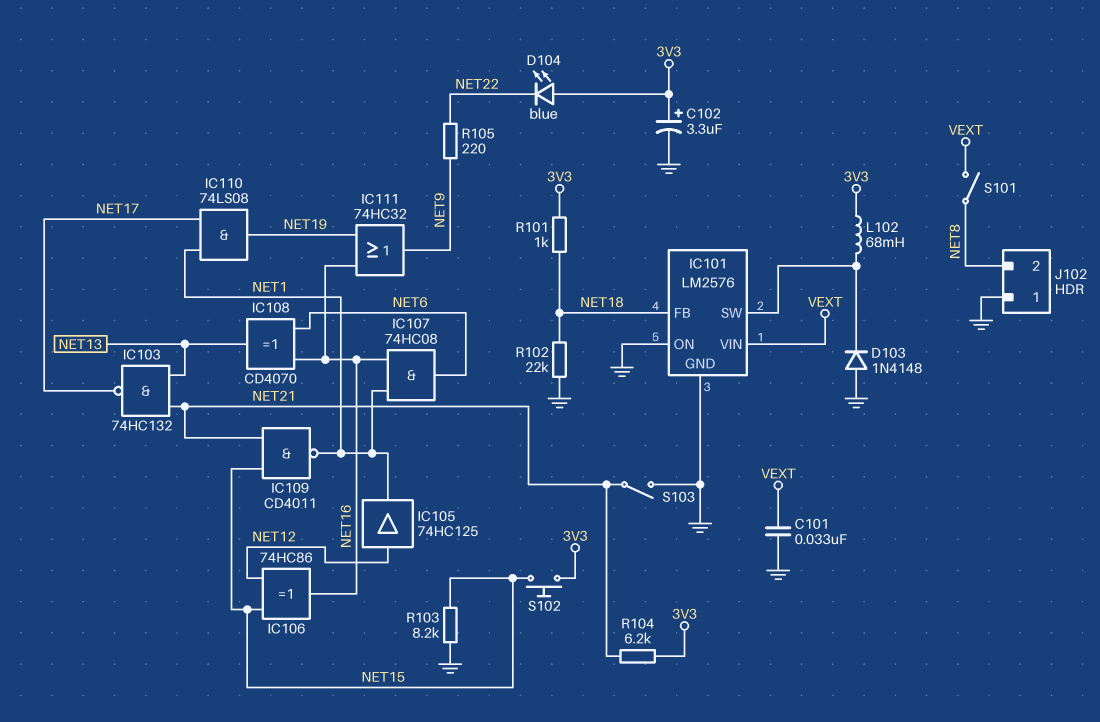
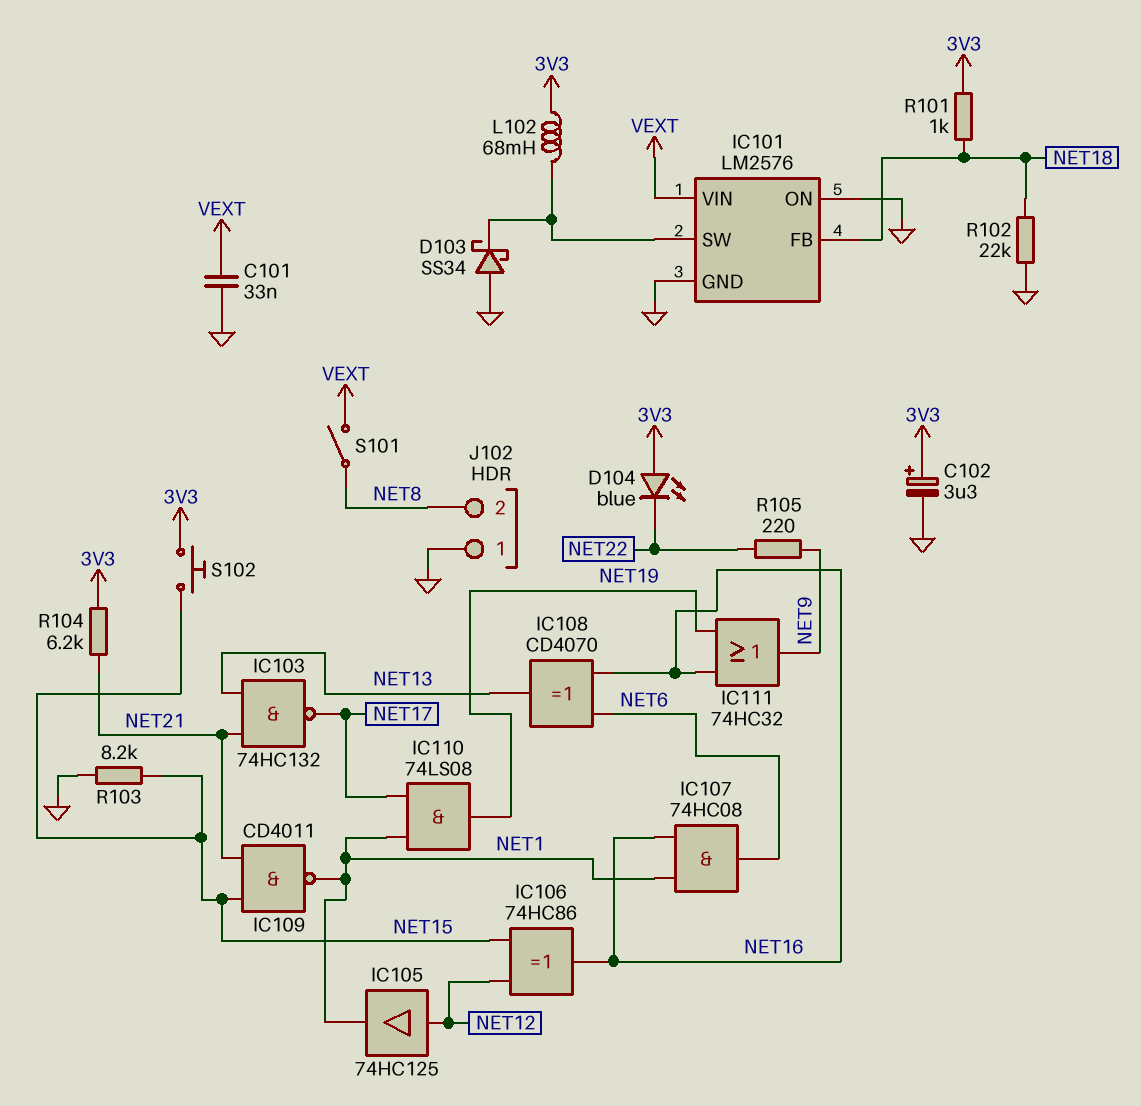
D103: diode 1N4148 (A GND, K IC101/SW) -> schottky SS34 (A GND, K IC101/SW)
S103: switch (GND, NET21) -> none

